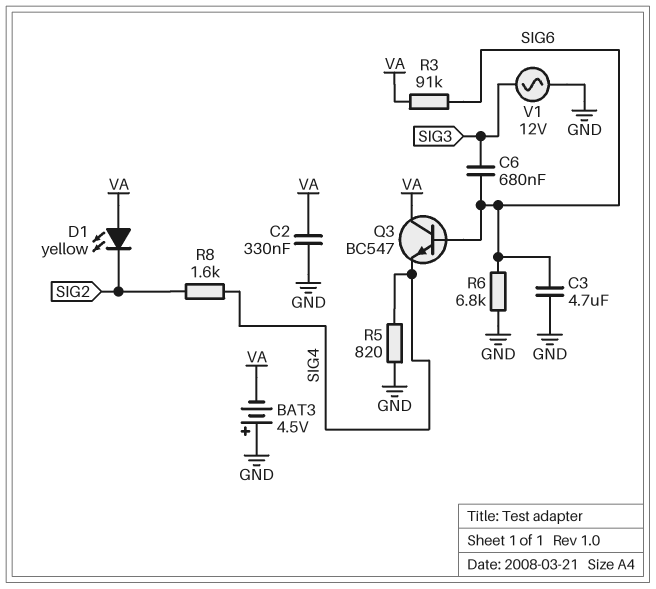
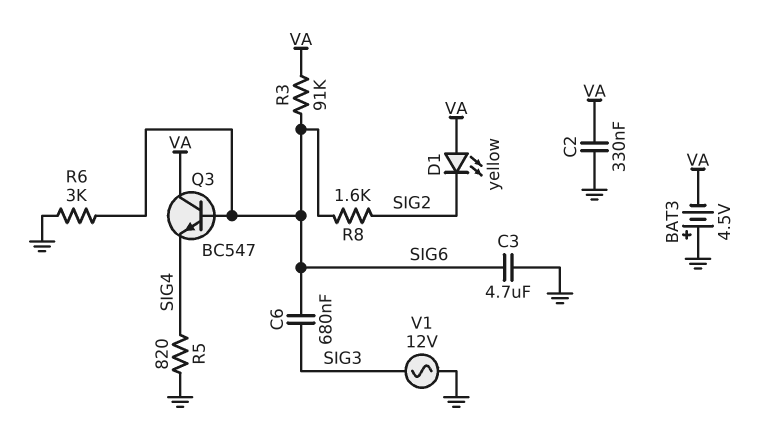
R6: 6.8k (GND, SIG6) -> 3k (GND, SIG6)
R8: 1.6k (SIG2, SIG4) -> 1.6k (SIG2, SIG6)

